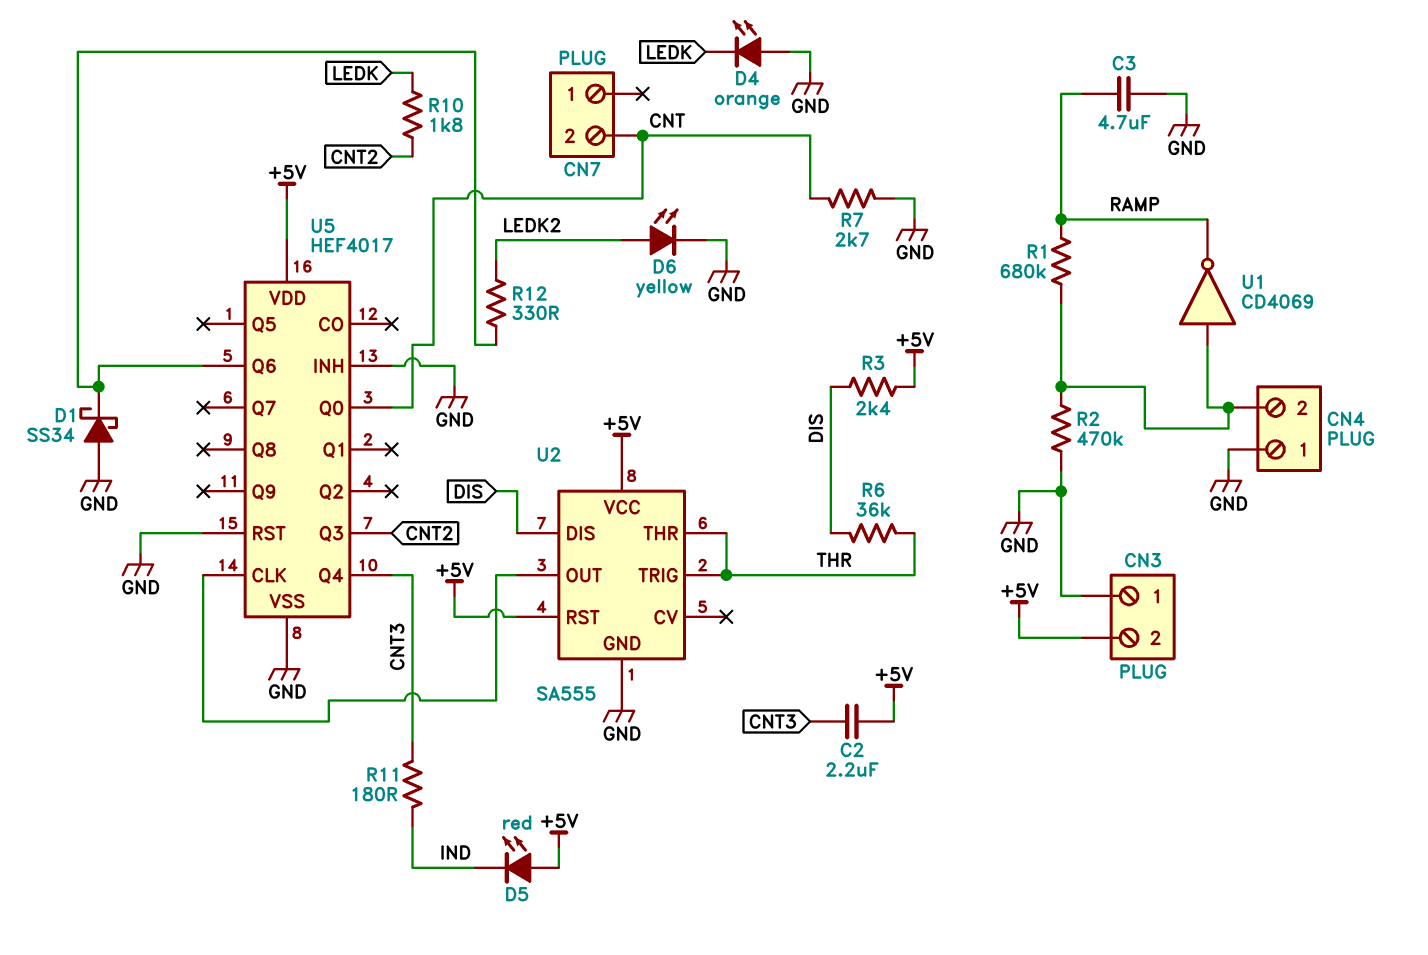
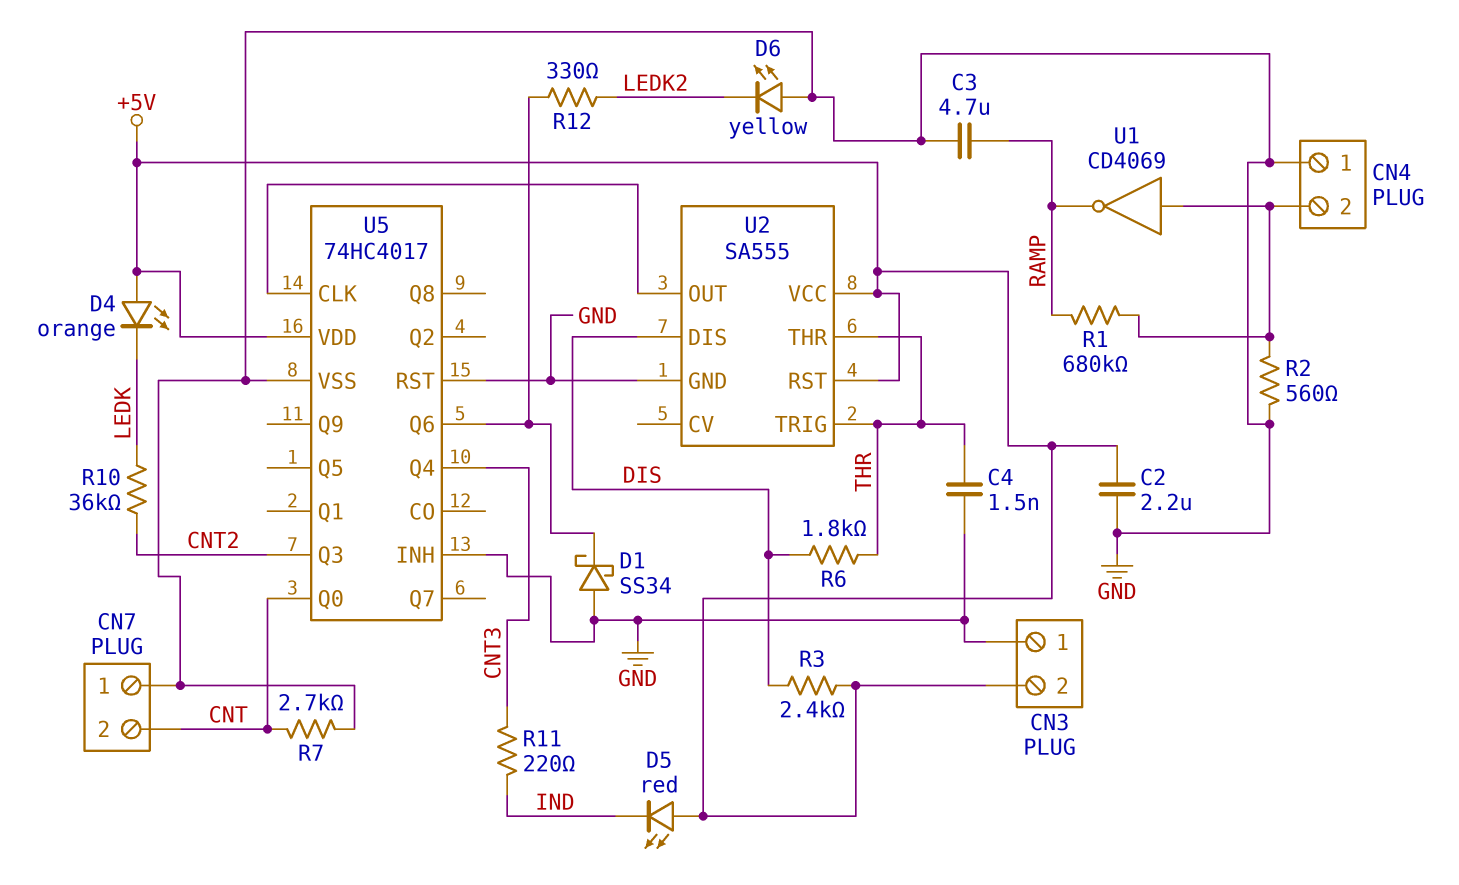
C2: 2.2uF (+5V, CNT3) -> 2.2uF (+5V, GND)
C4: none -> 1.5nF (GND, THR)
CN7 pin 1: none -> GND
D4: LED orange (A GND, K LEDK) -> LED orange (A +5V, K LEDK)
D6: LED yellow (A LEDK2, K GND) -> LED yellow (A GND, K LEDK2)
R2: 470k (CN4/2, GND) -> 560 (CN4/2, GND)
R6: 36k (DIS, THR) -> 1.8k (DIS, THR)
R10: 1.8k (CNT2, LEDK) -> 36k (CNT2, LEDK)
R11: 180 (CNT3, IND) -> 220 (CNT3, IND)
U5: HEF4017 -> 74HC4017

